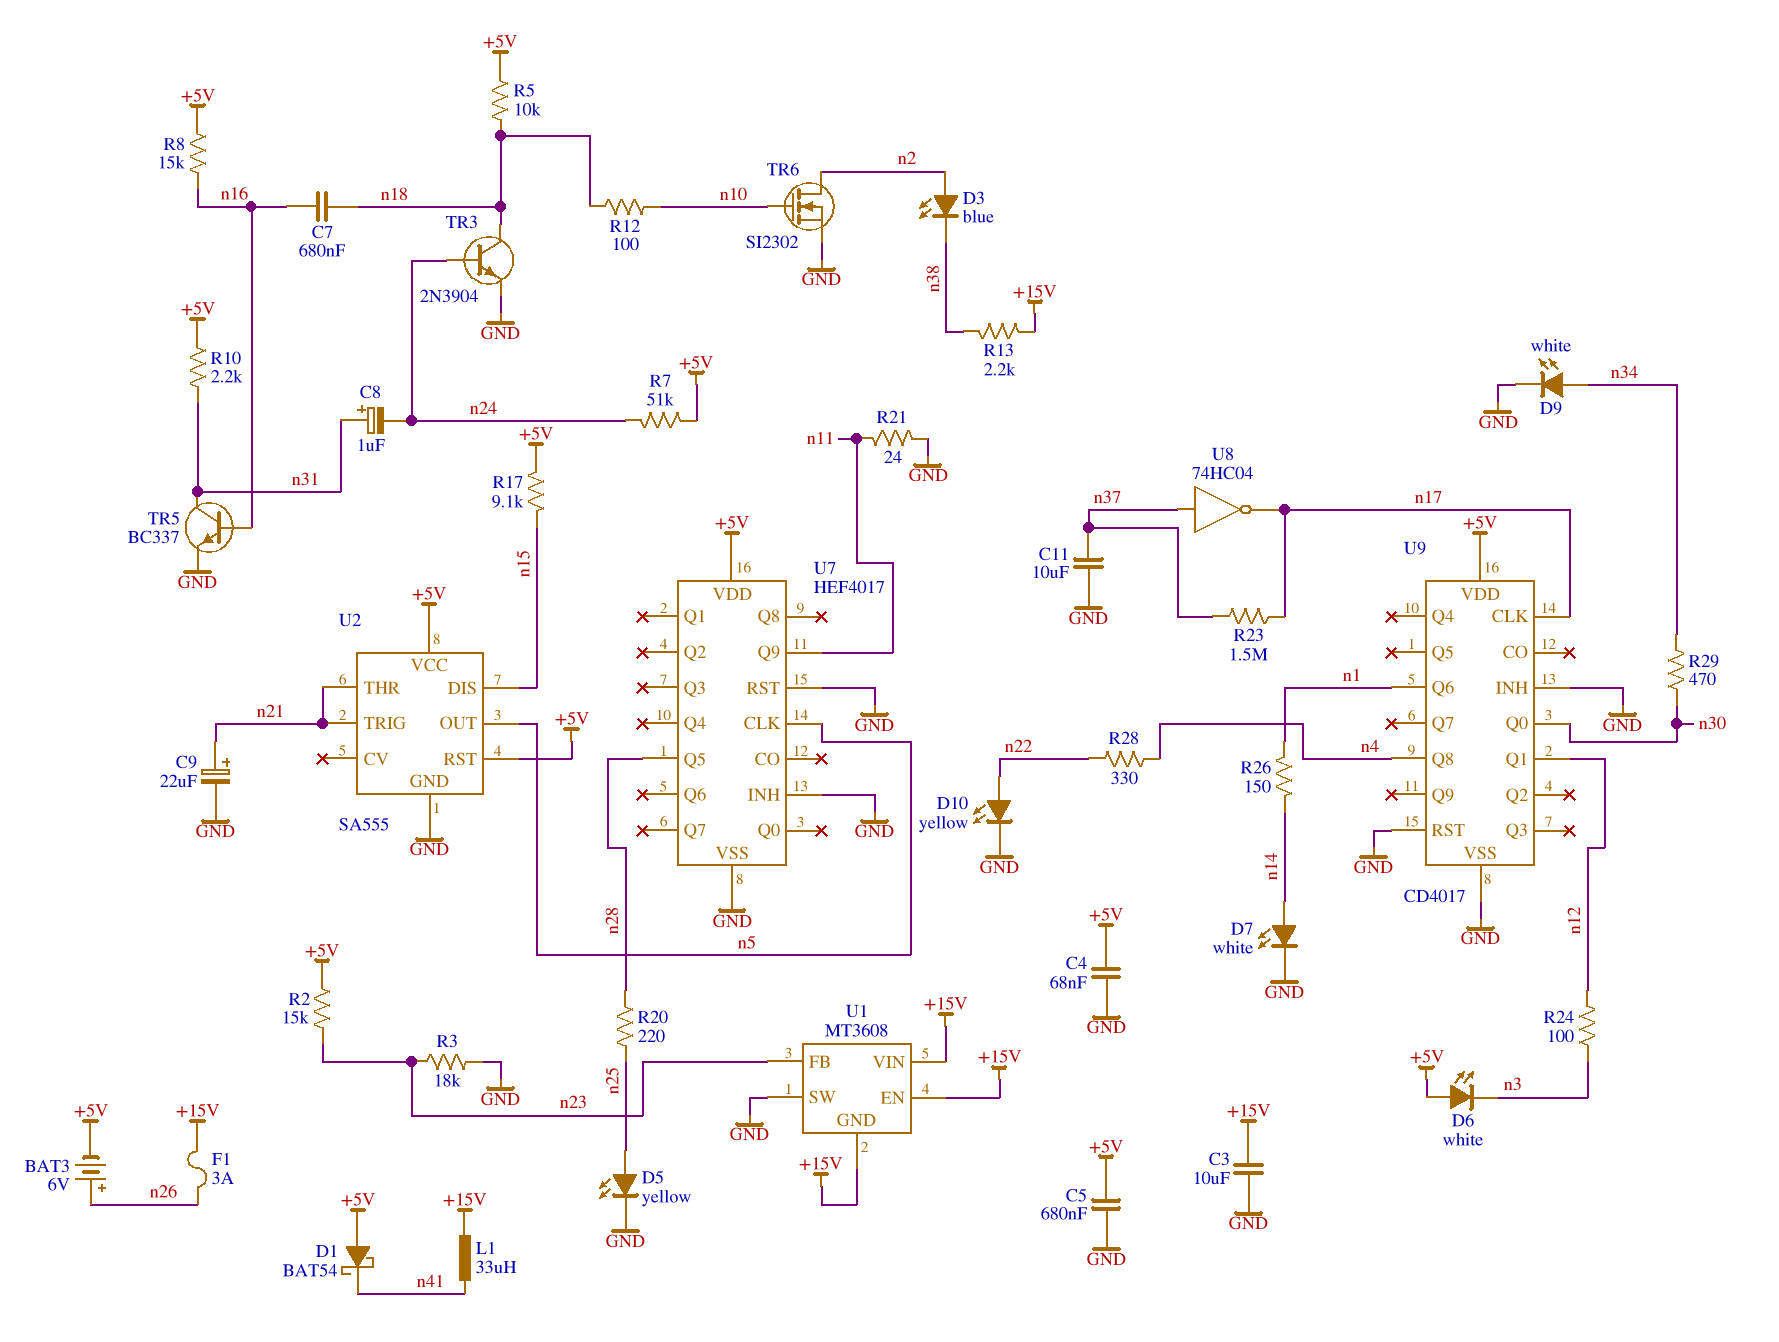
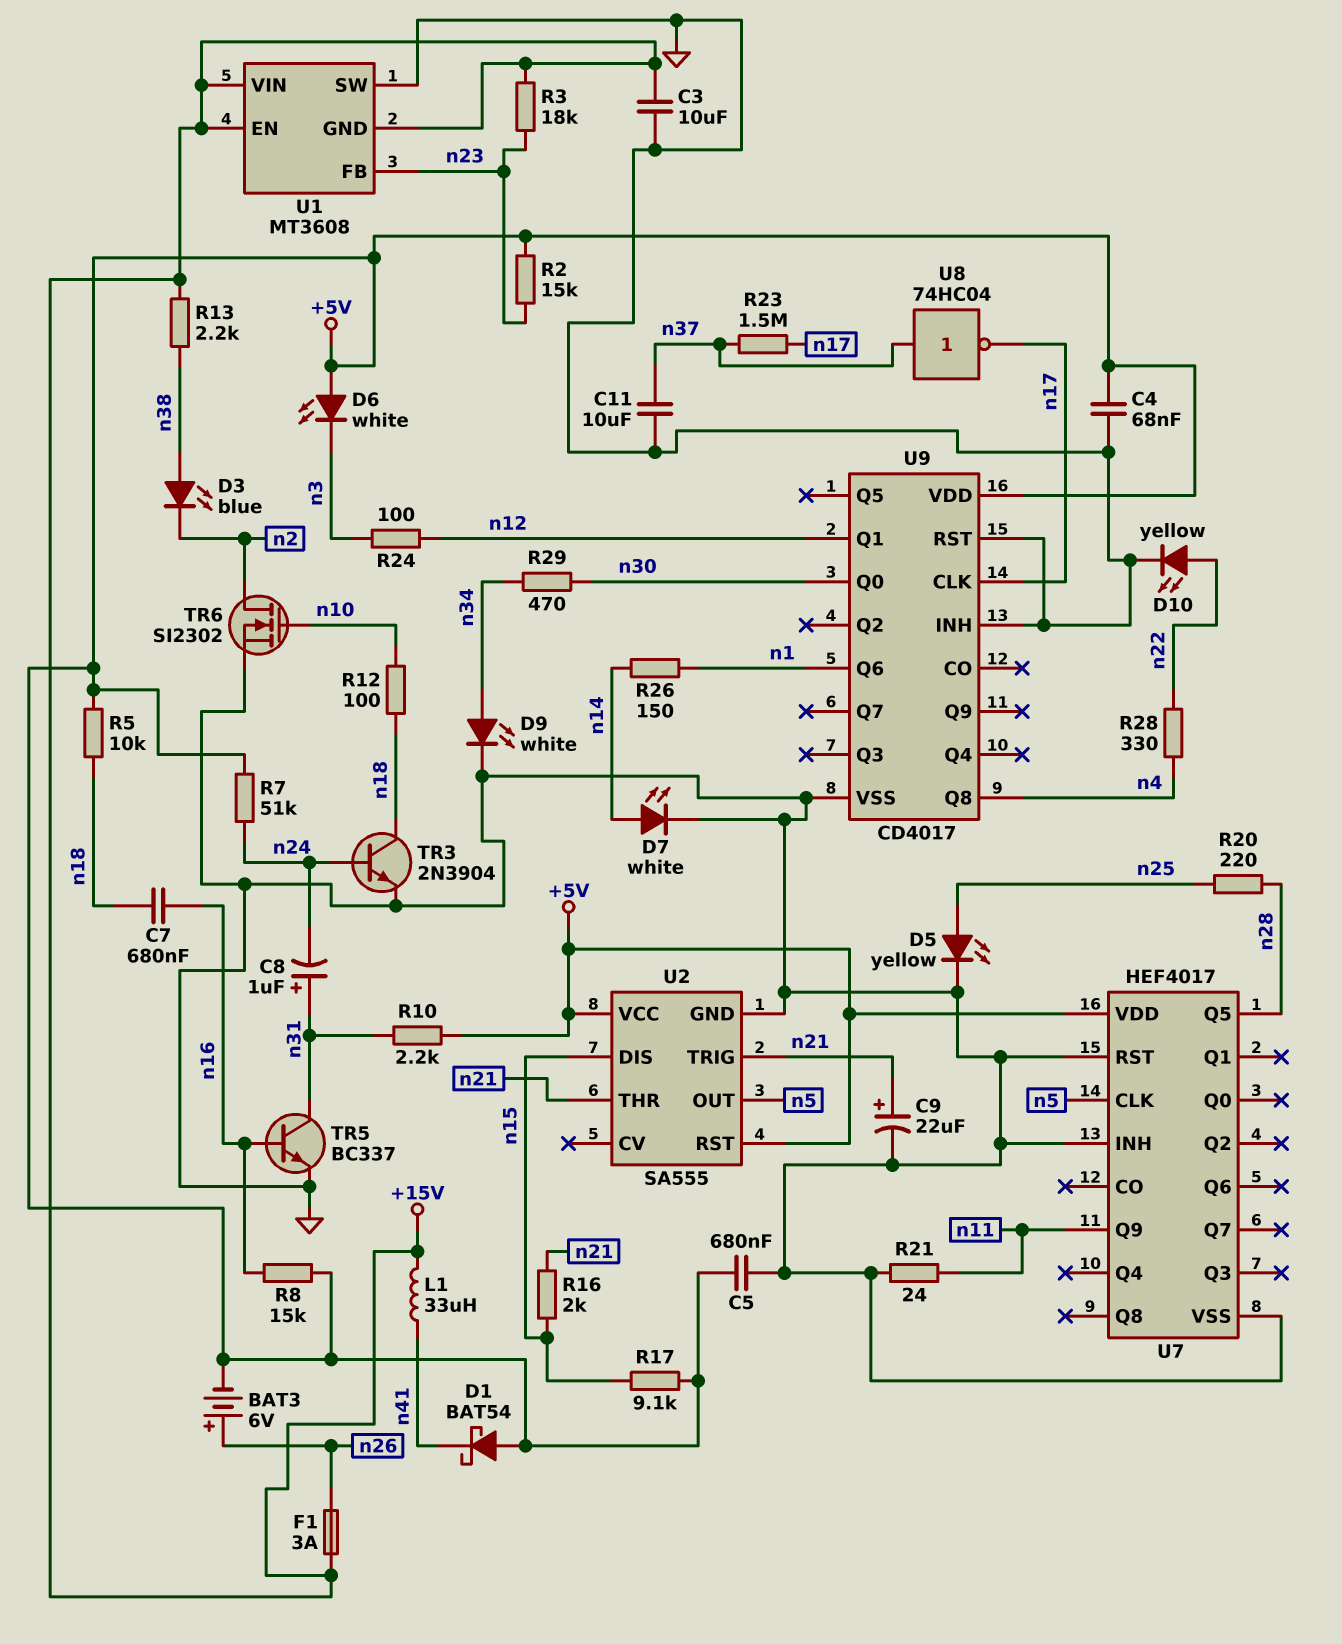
D3: LED blue (A n2, K n38) -> LED blue (A n38, K n2)
R3: 18k (GND, n23) -> 18k (+15V, n23)
R16: none -> 2k (n15, n21)

